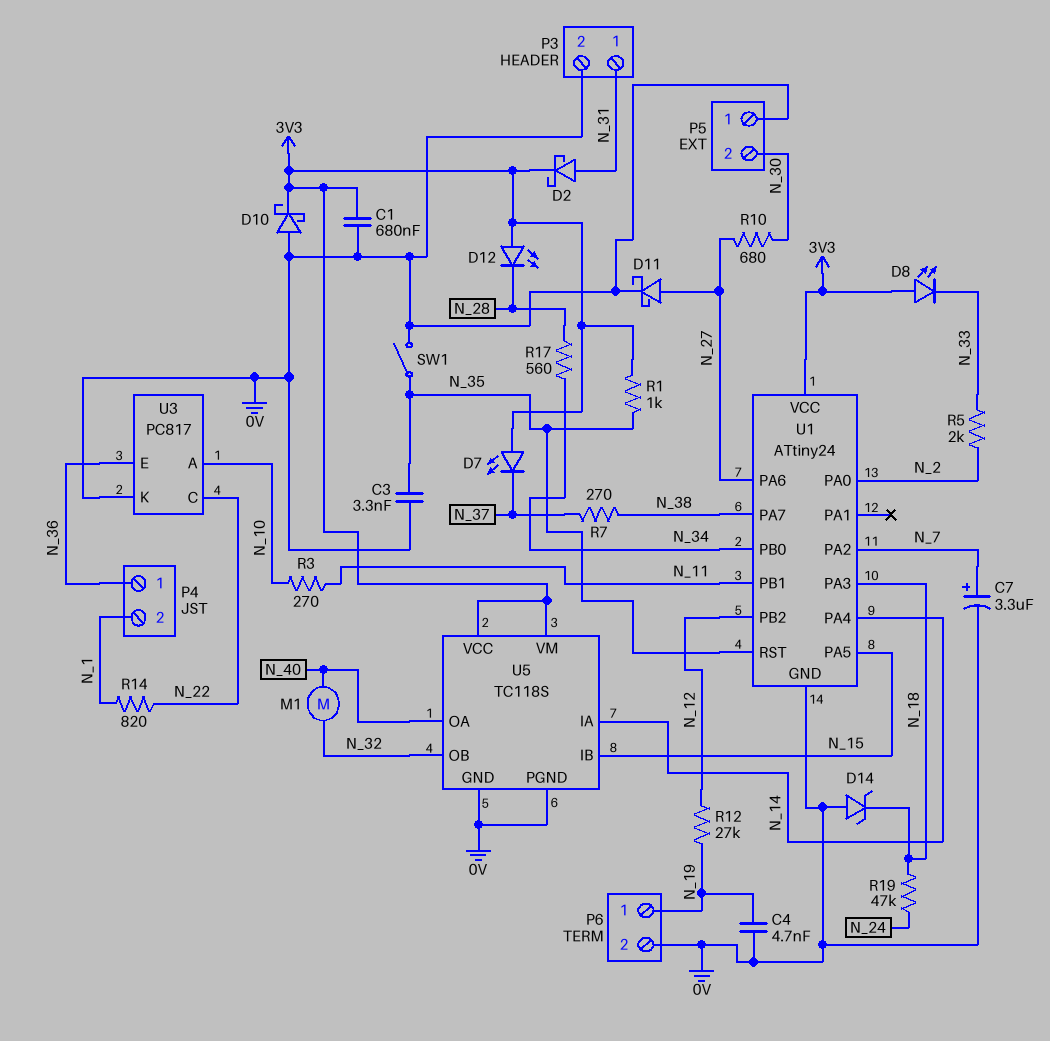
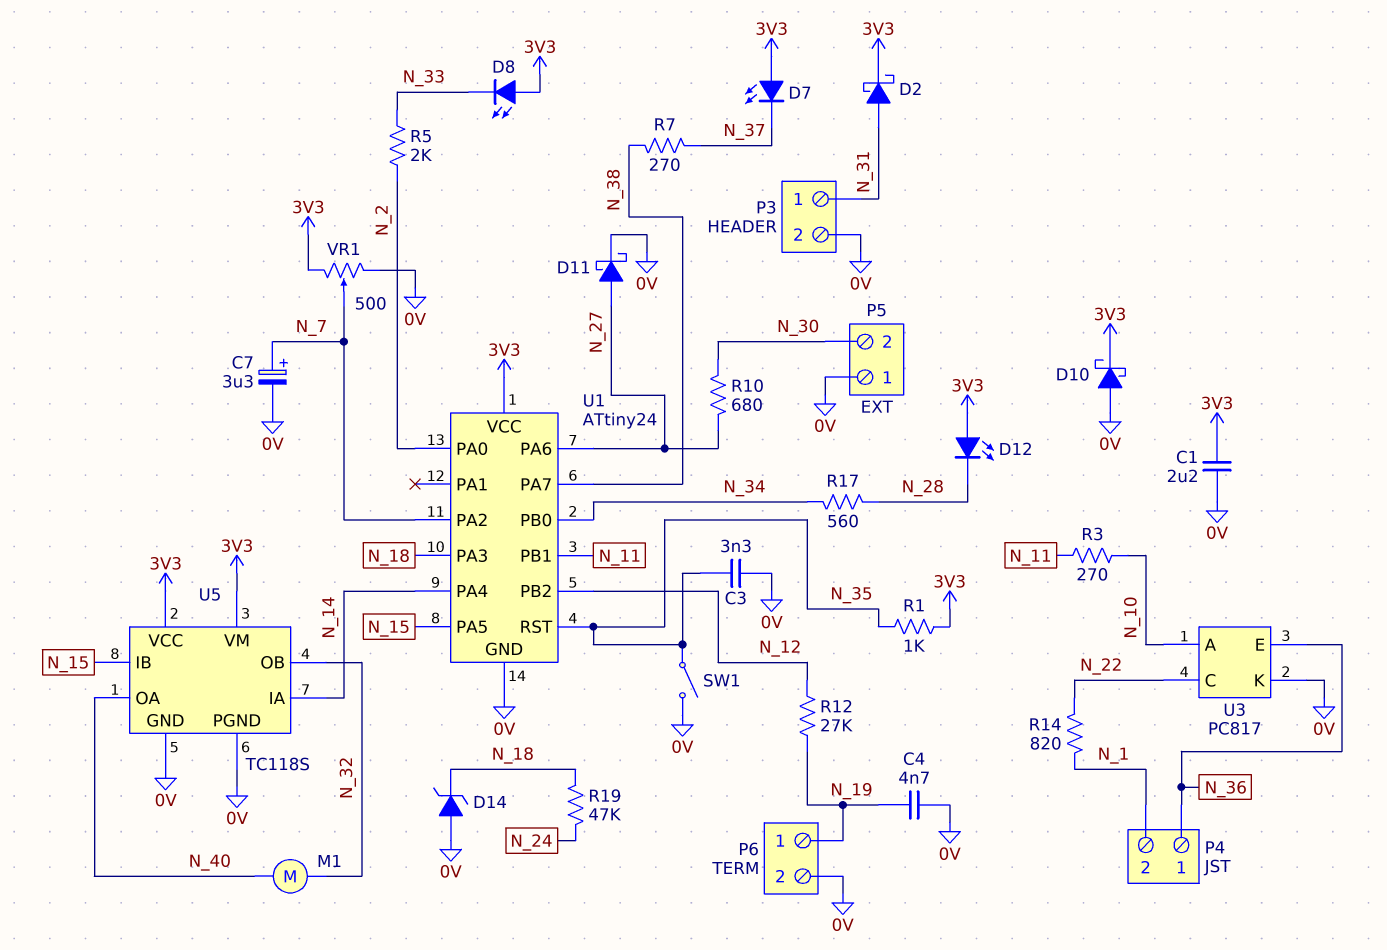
C1: 680nF (0V, 3V3) -> 2.2uF (0V, 3V3)
VR1: none -> 500 (0V, 3V3, wiper N_7)

